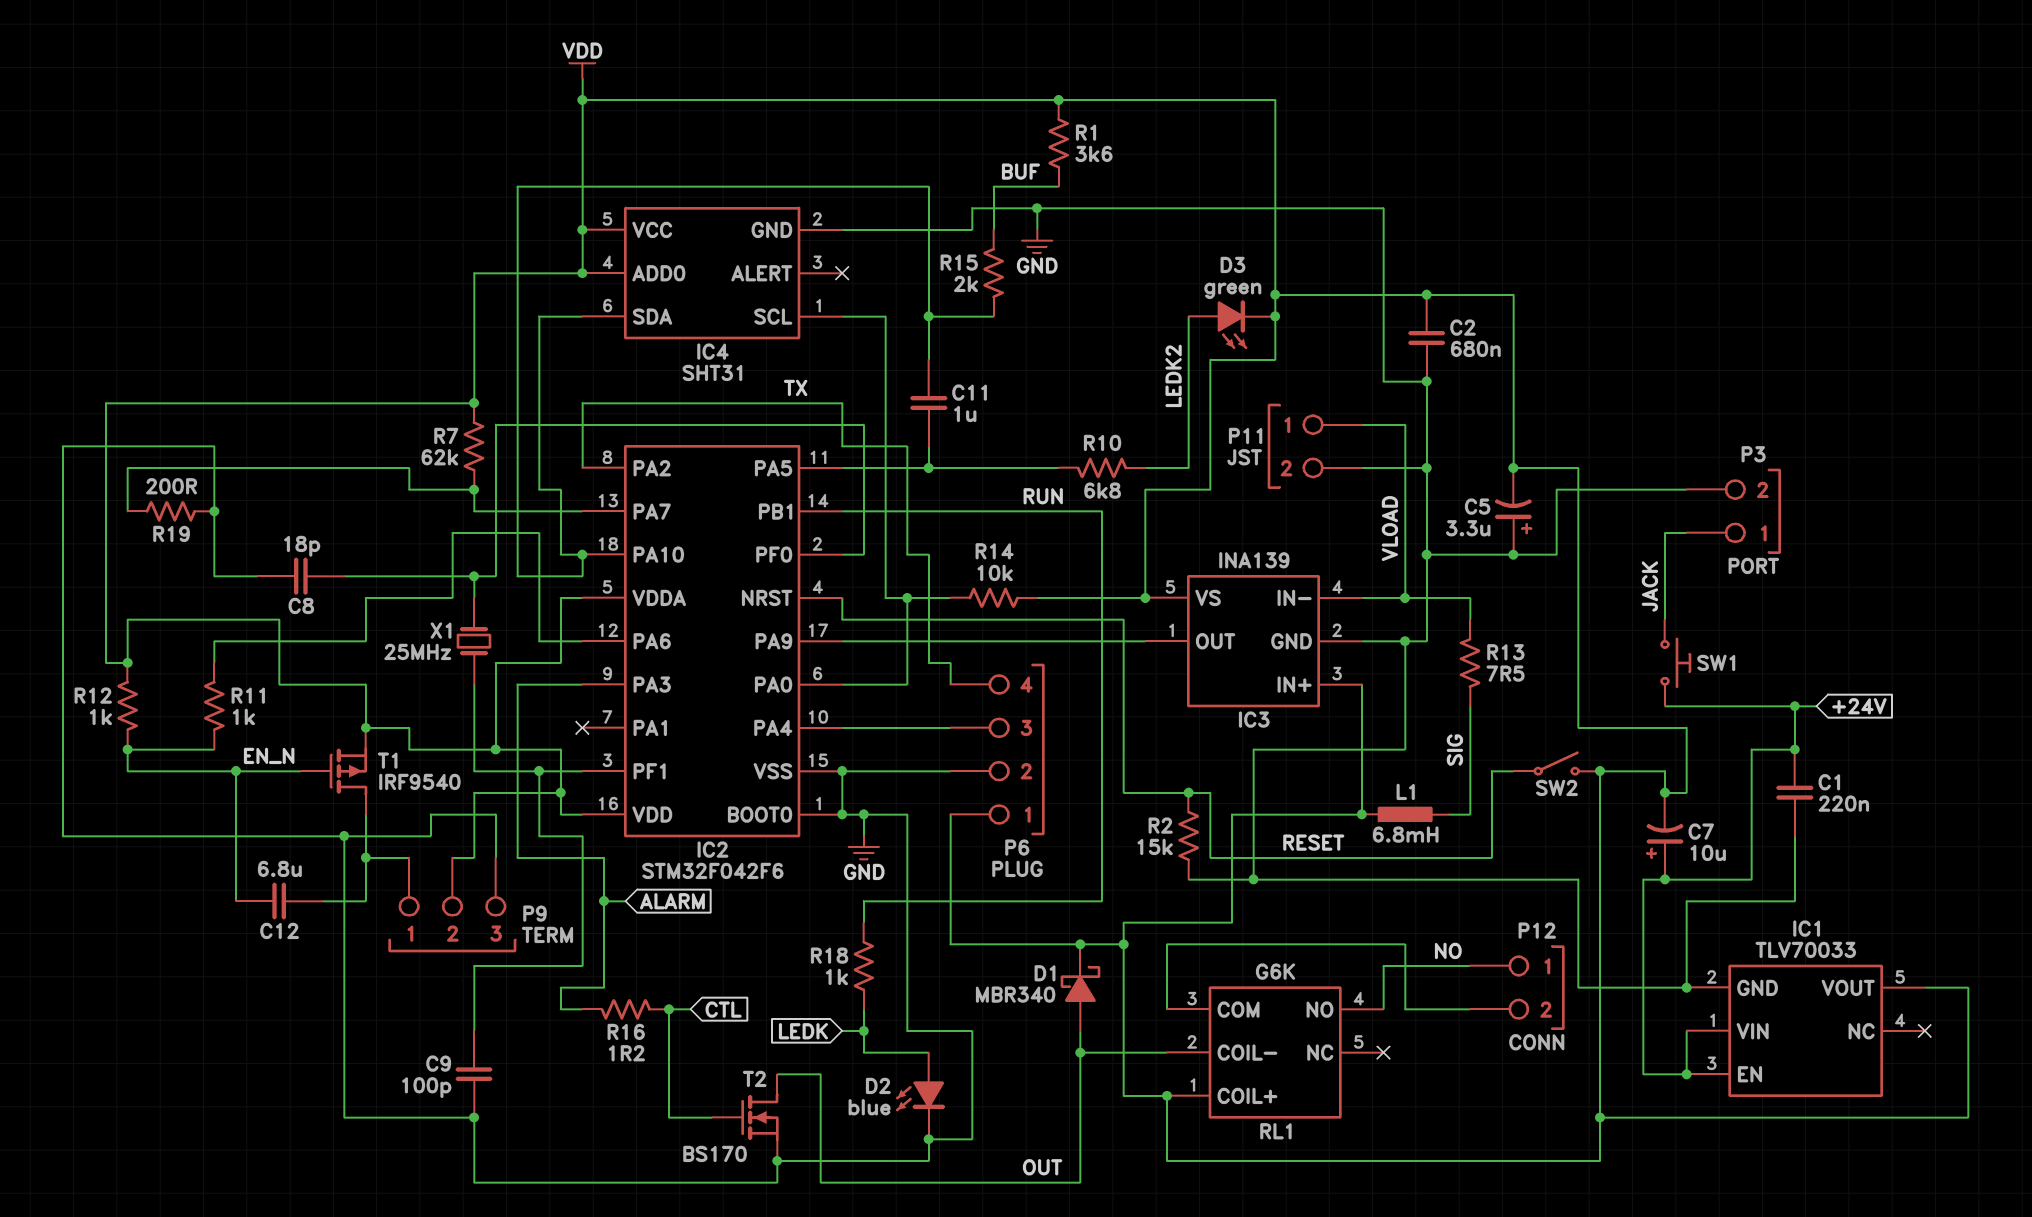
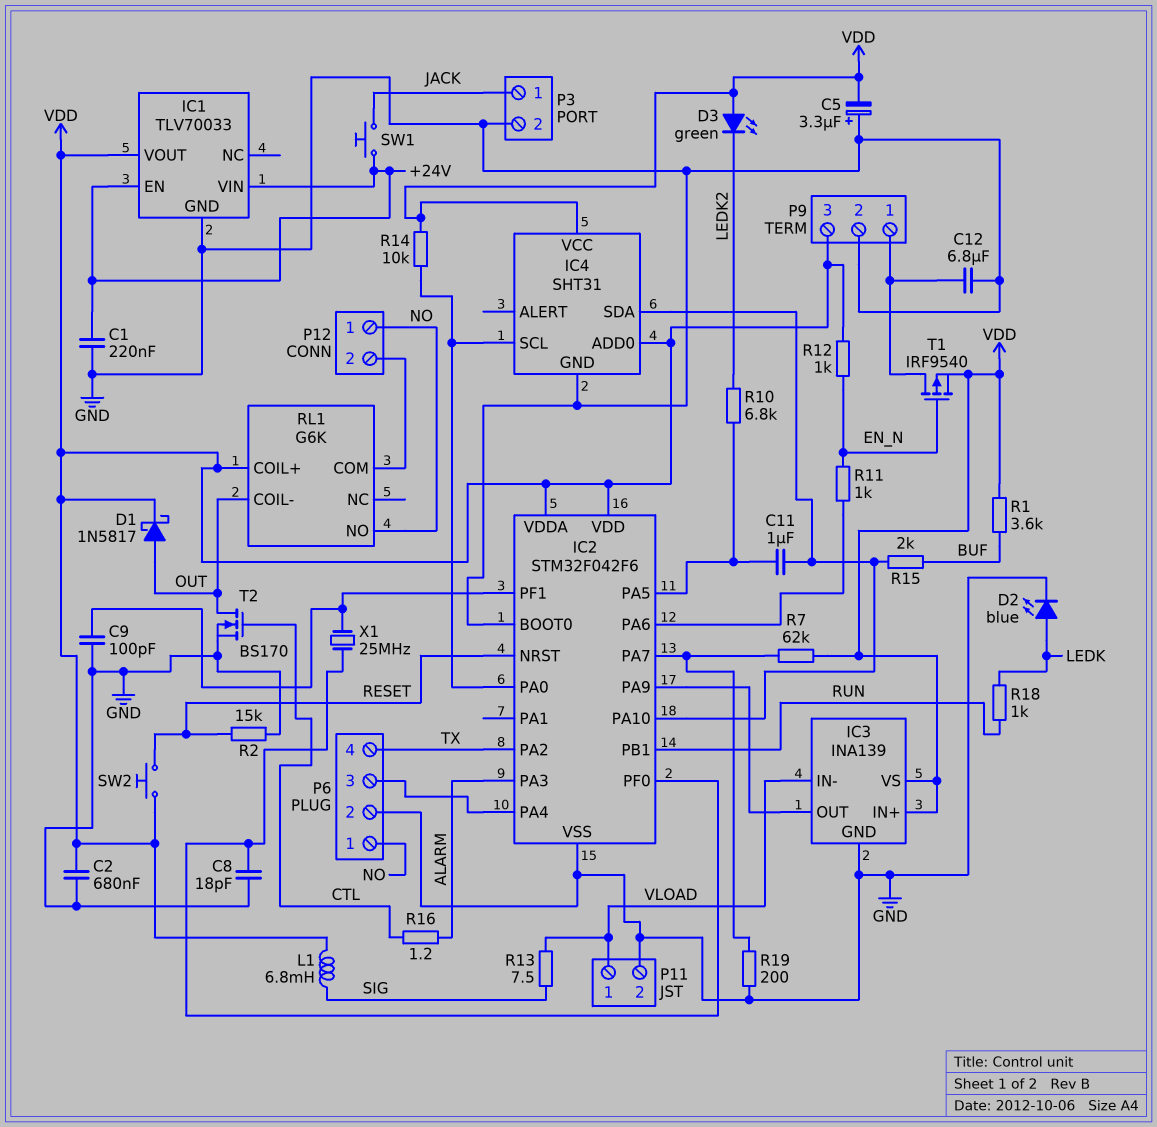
C7: 10uF (plus +24V, minus VDD) -> none
C12: 6.8uF (EN_N, P9/1) -> 6.8uF (GND, P9/1)
D1: schottky MBR340 (A OUT, K VDD) -> schottky 1N5817 (A OUT, K VDD)
D3: LED green (A LEDK2, K VDD) -> LED green (A VDD, K LEDK2)
P6 pin 1: VDD -> NO
P9 pin 2: VDD -> GND
P9 pin 3: GND -> VDD
SW2: switch (RESET, VDD) -> button (RESET, VDD)

